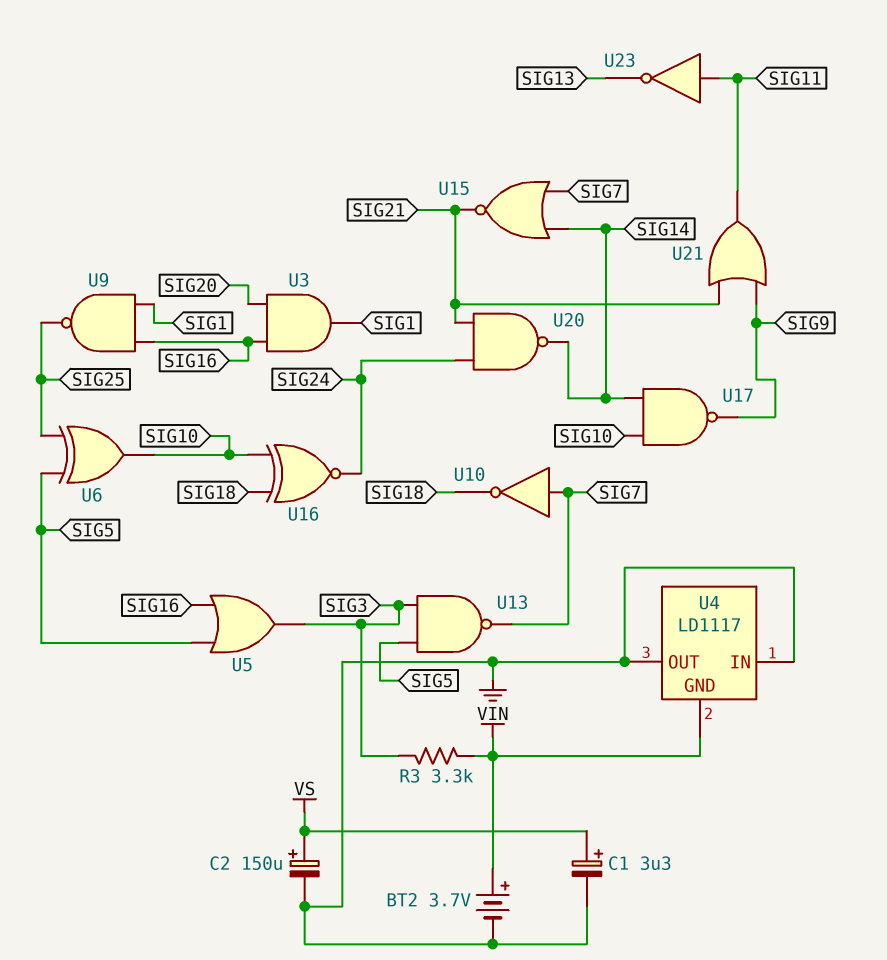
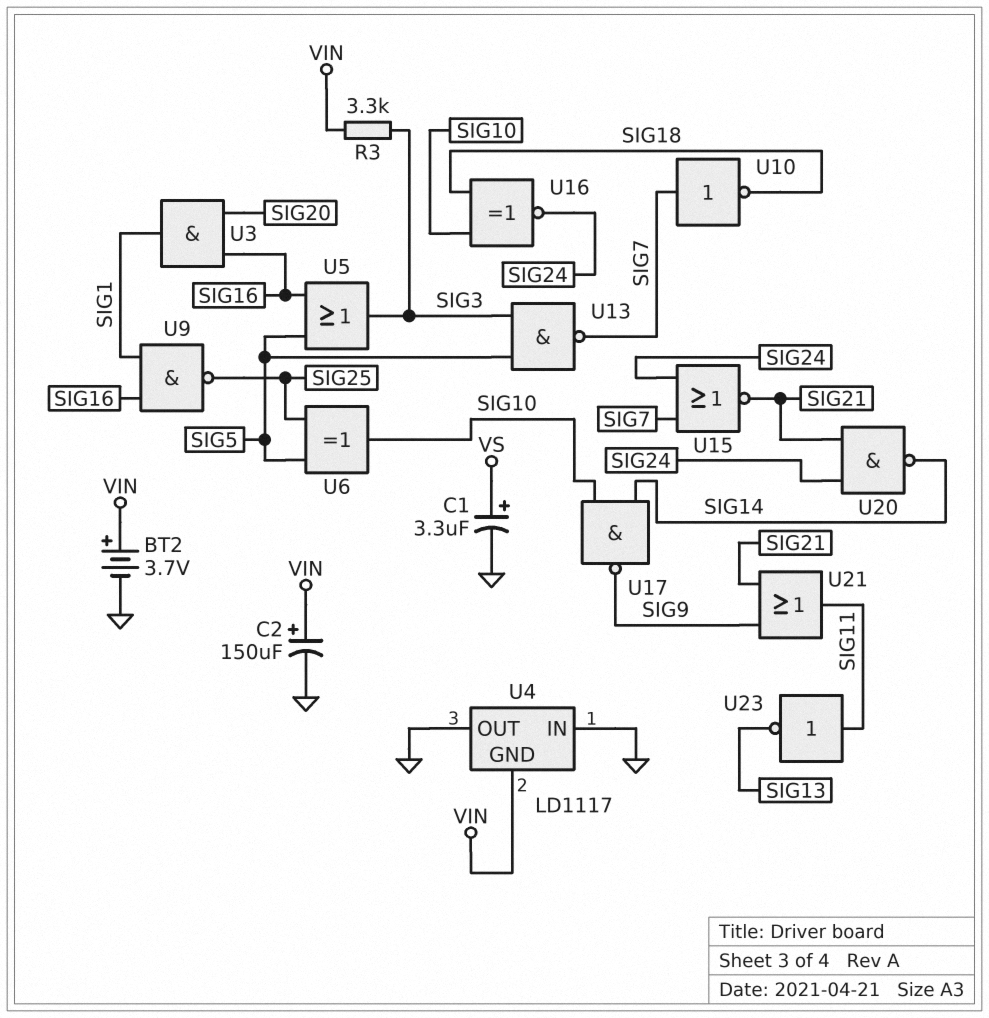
C2: 150uF (plus VS, minus GND) -> 150uF (plus VIN, minus GND)
U15: NOR (in SIG7, in SIG14, out SIG21) -> NOR (in SIG7, in SIG24, out SIG21)

